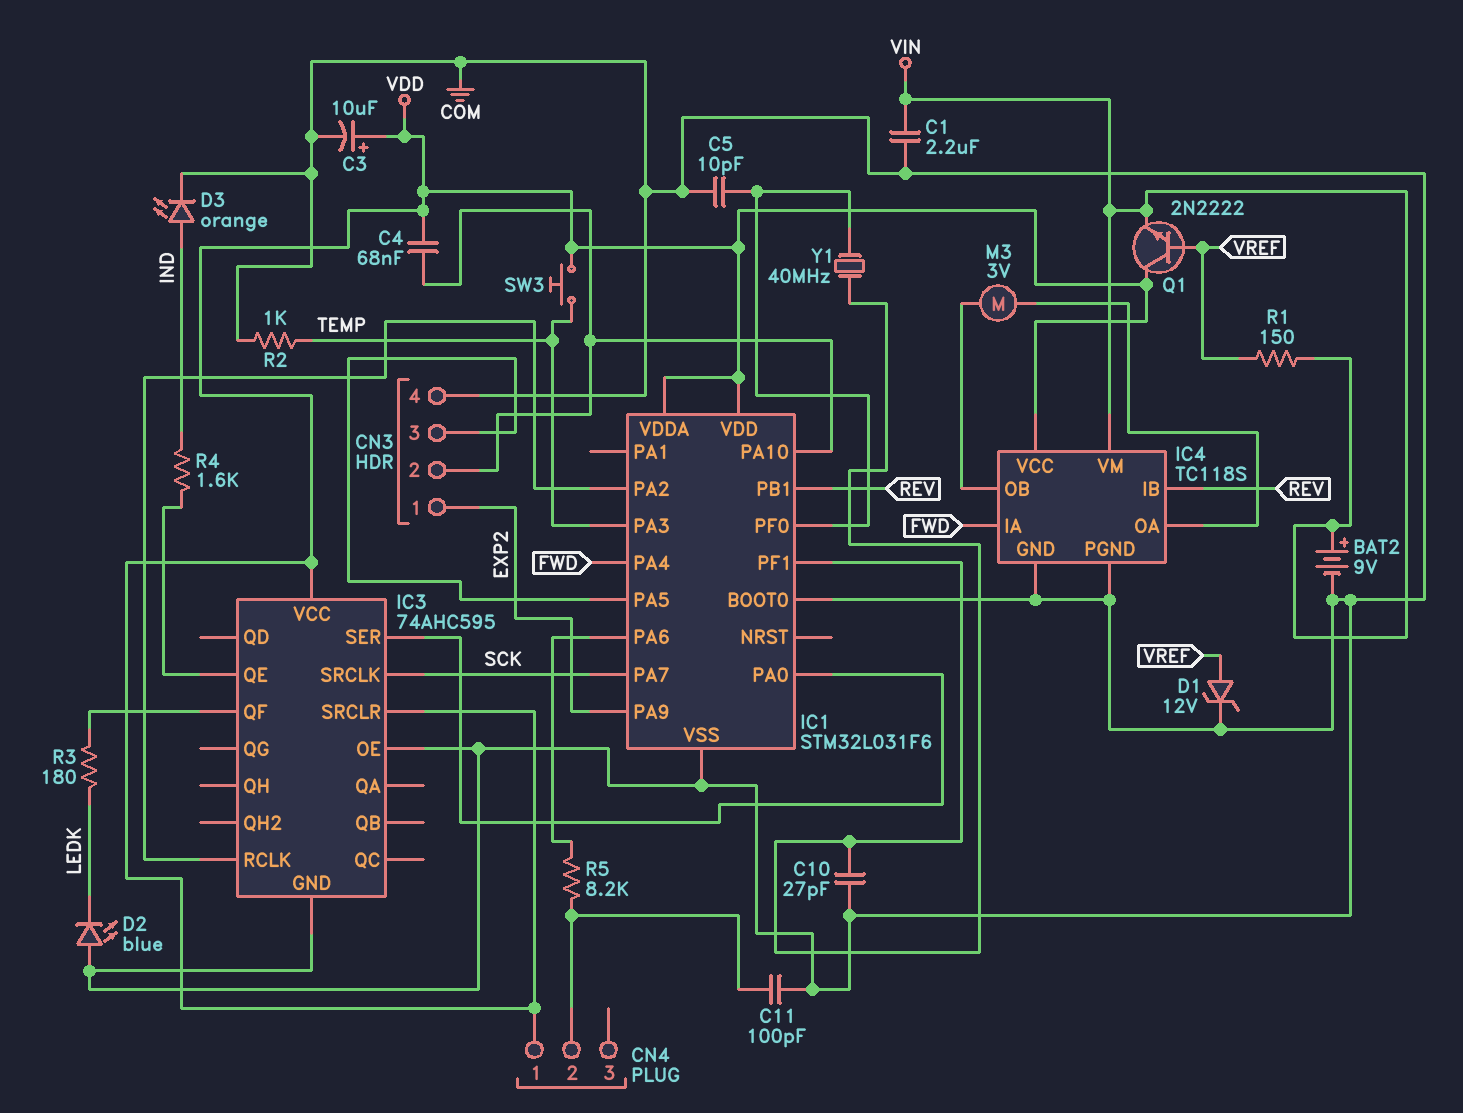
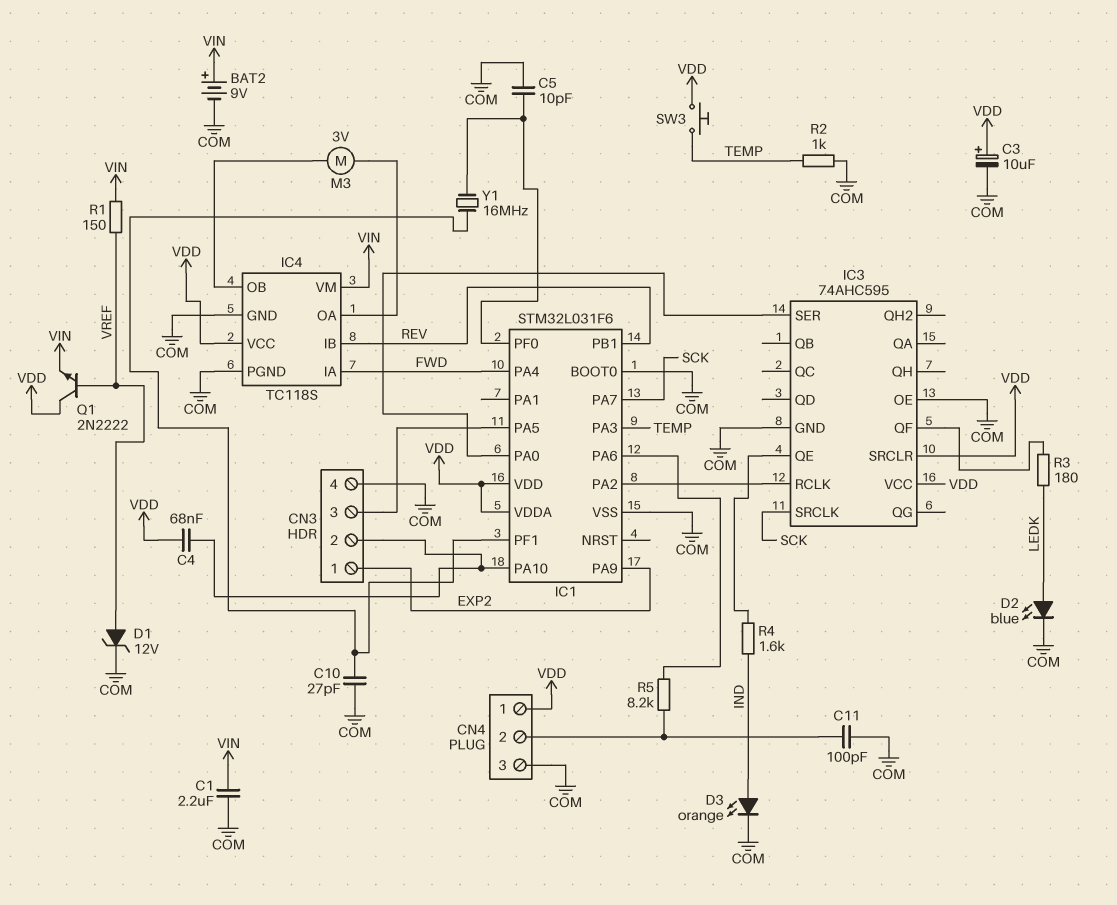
CN4 pin 3: none -> COM
D2: LED blue (A COM, K LEDK) -> LED blue (A LEDK, K COM)
Y1: 40MHz (IC1/PF0, IC1/PF1) -> 16MHz (IC1/PF0, IC1/PF1)

